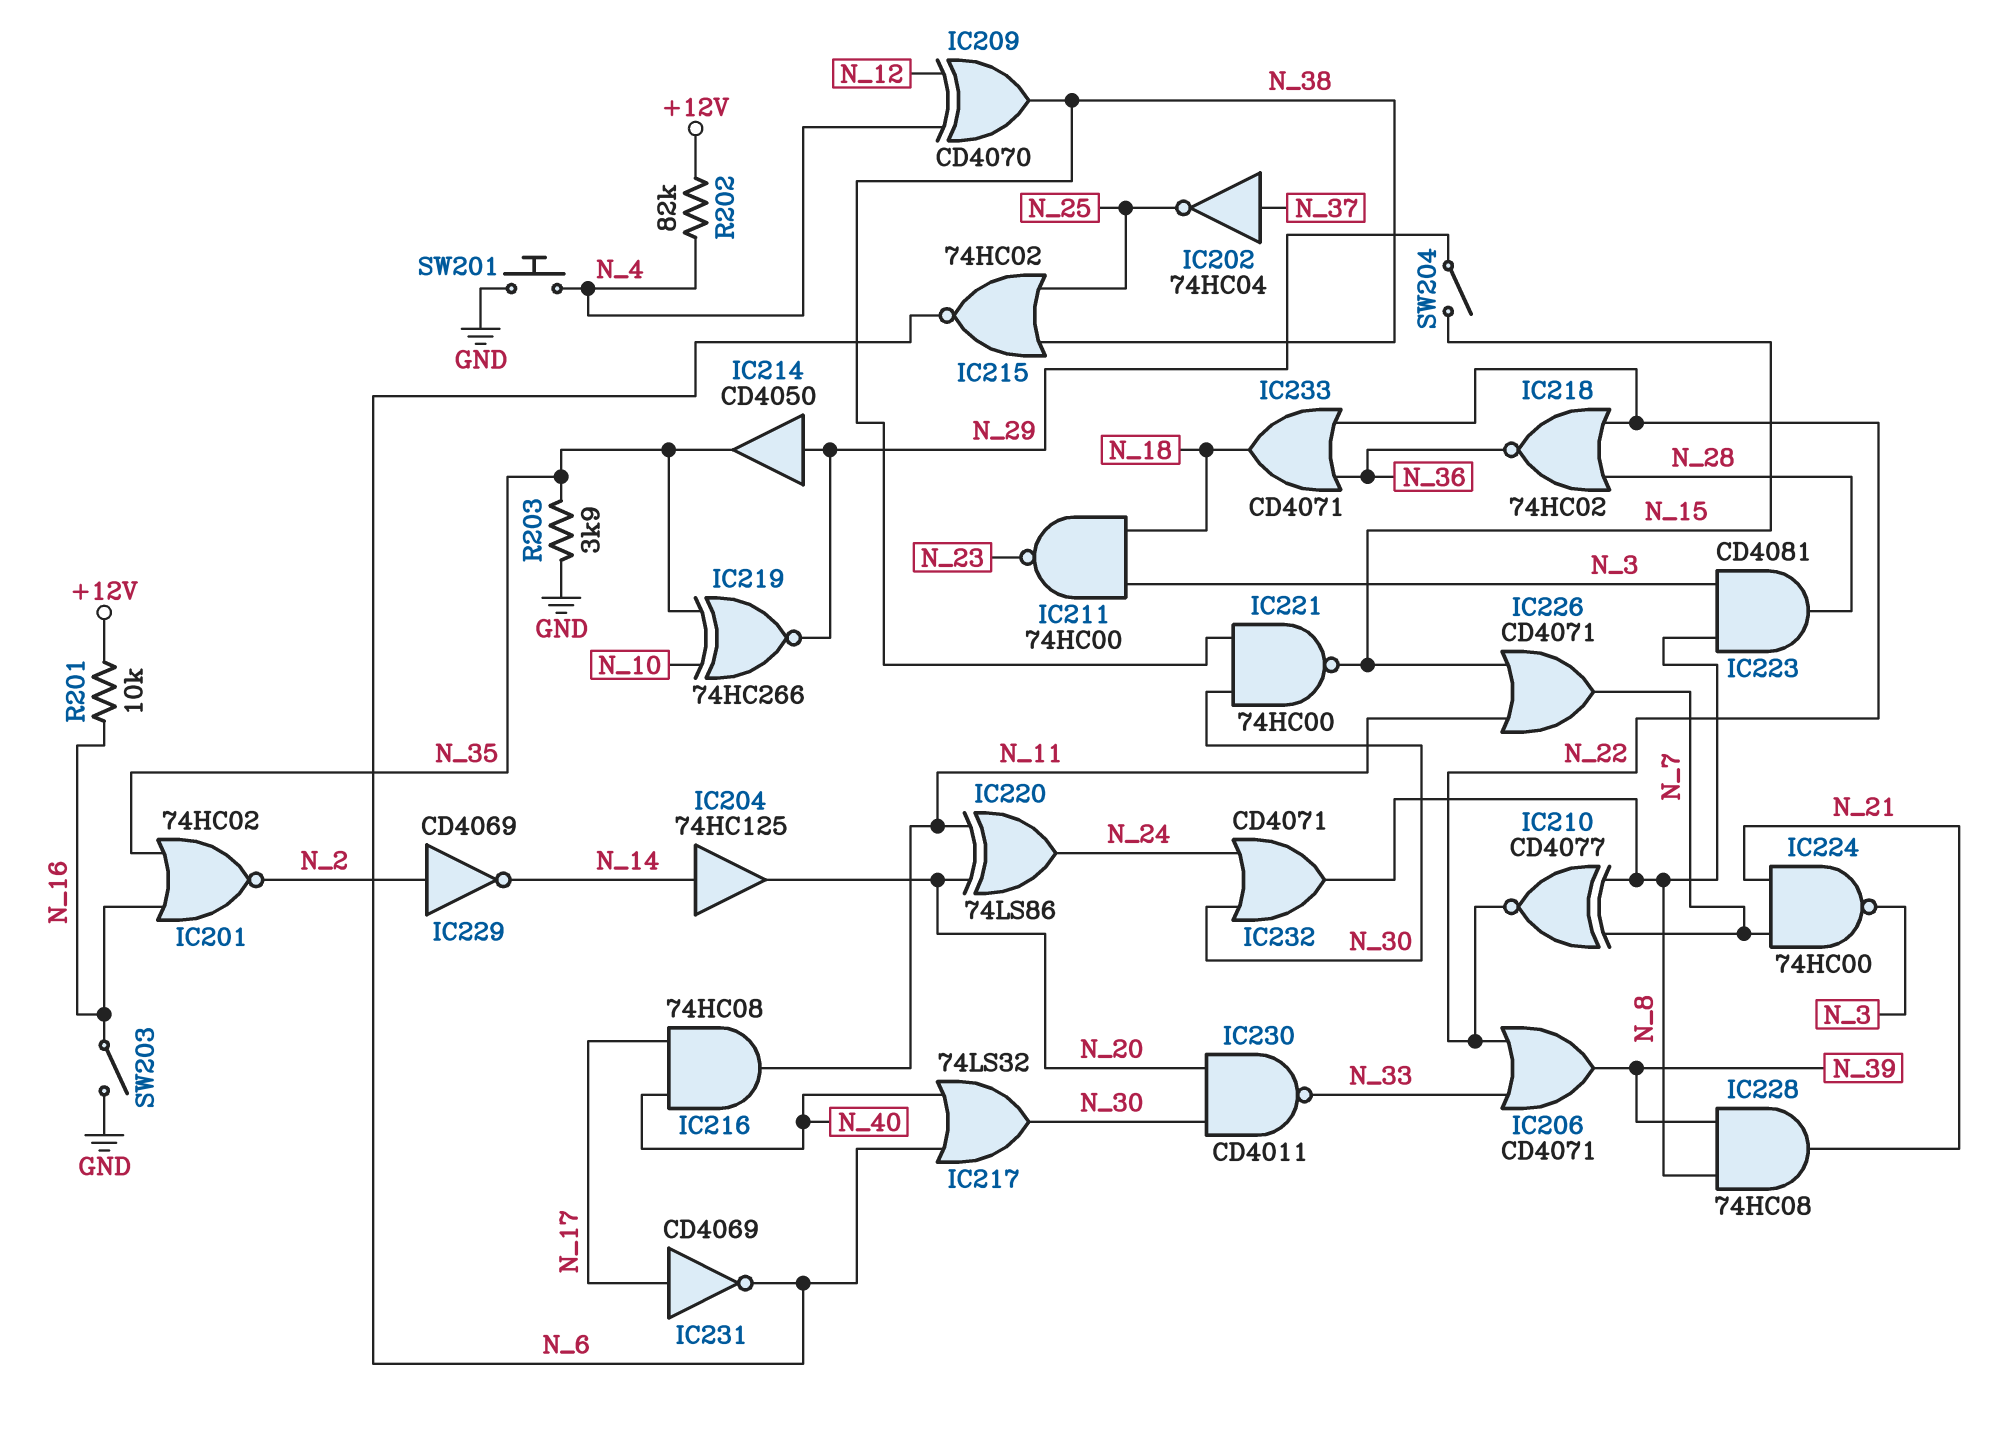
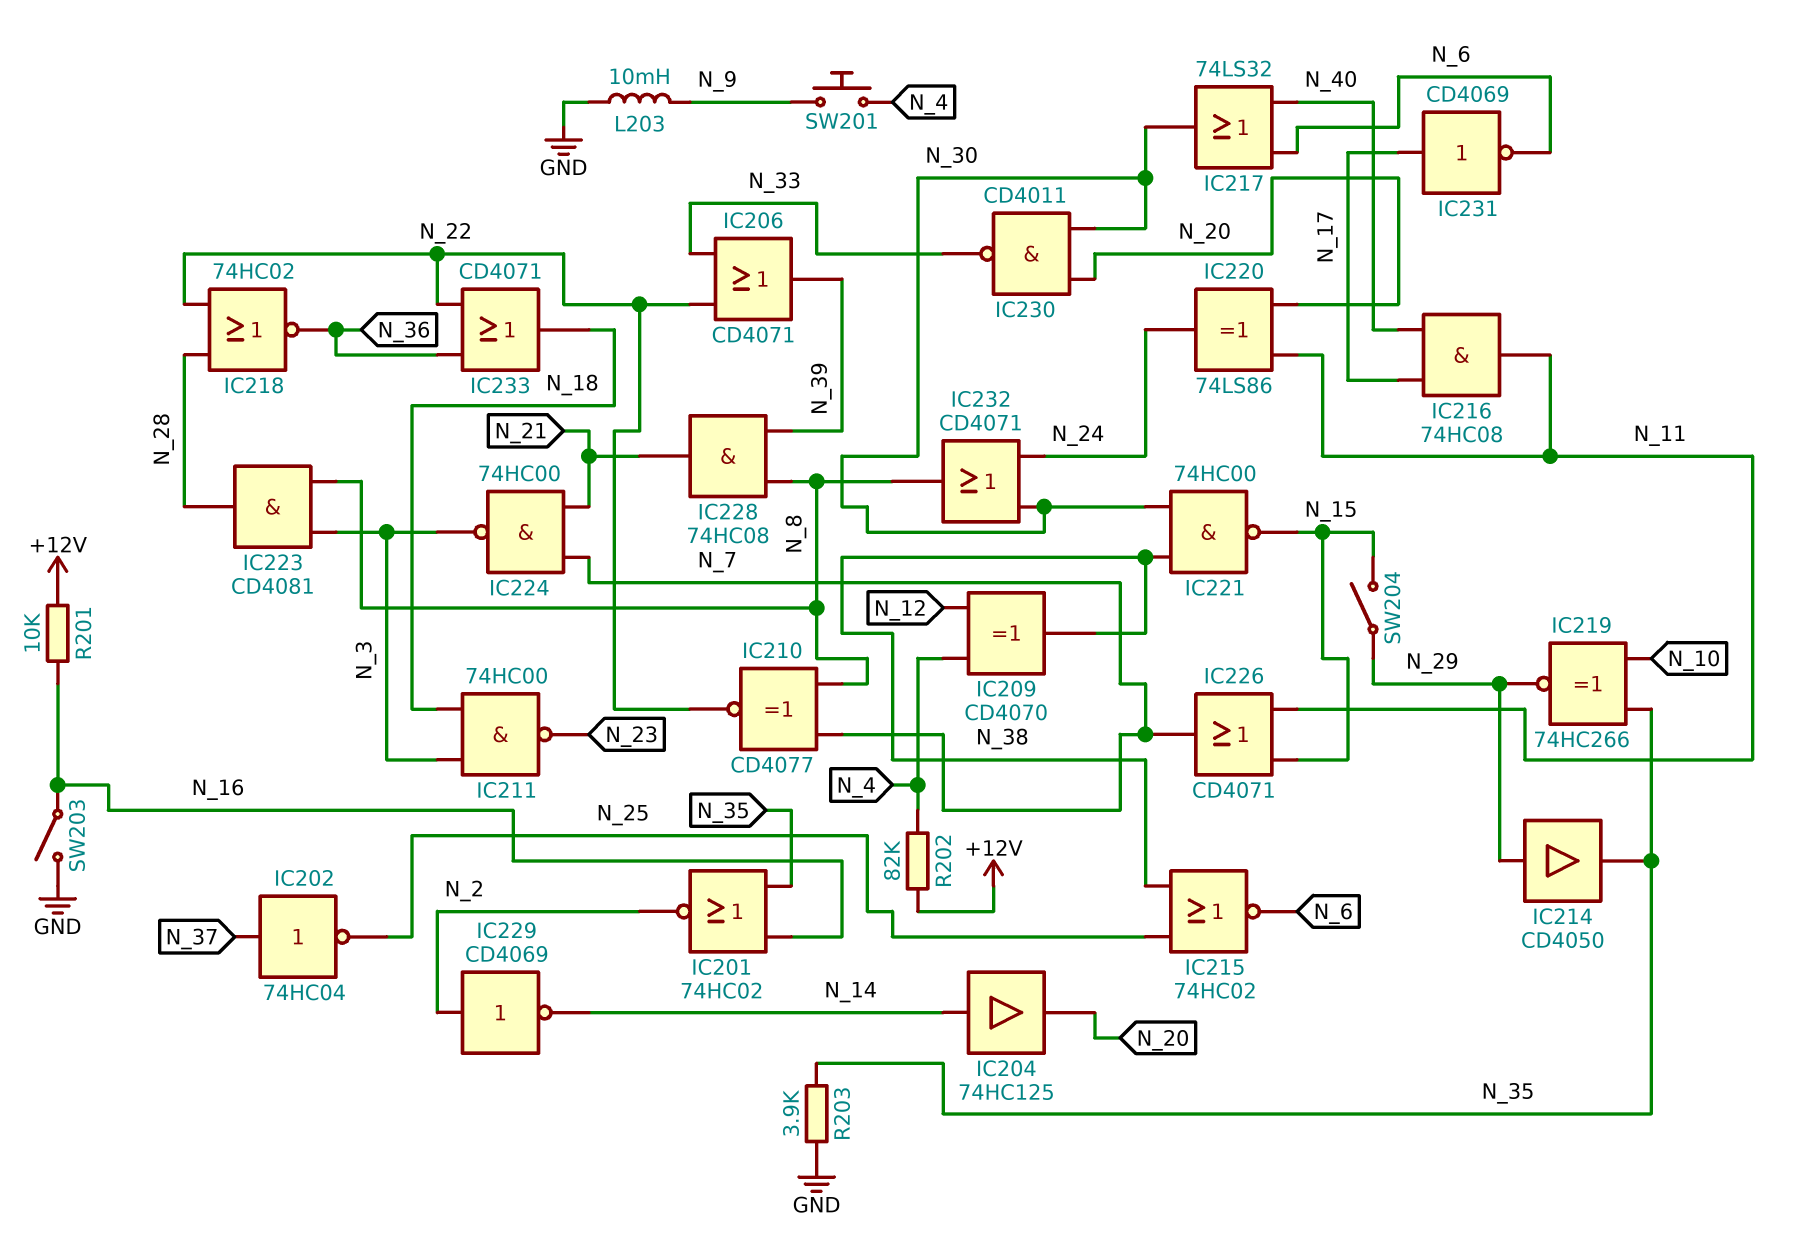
L203: none -> 10mH (GND, N_9)
SW201: button (GND, N_4) -> button (N_4, N_9)

